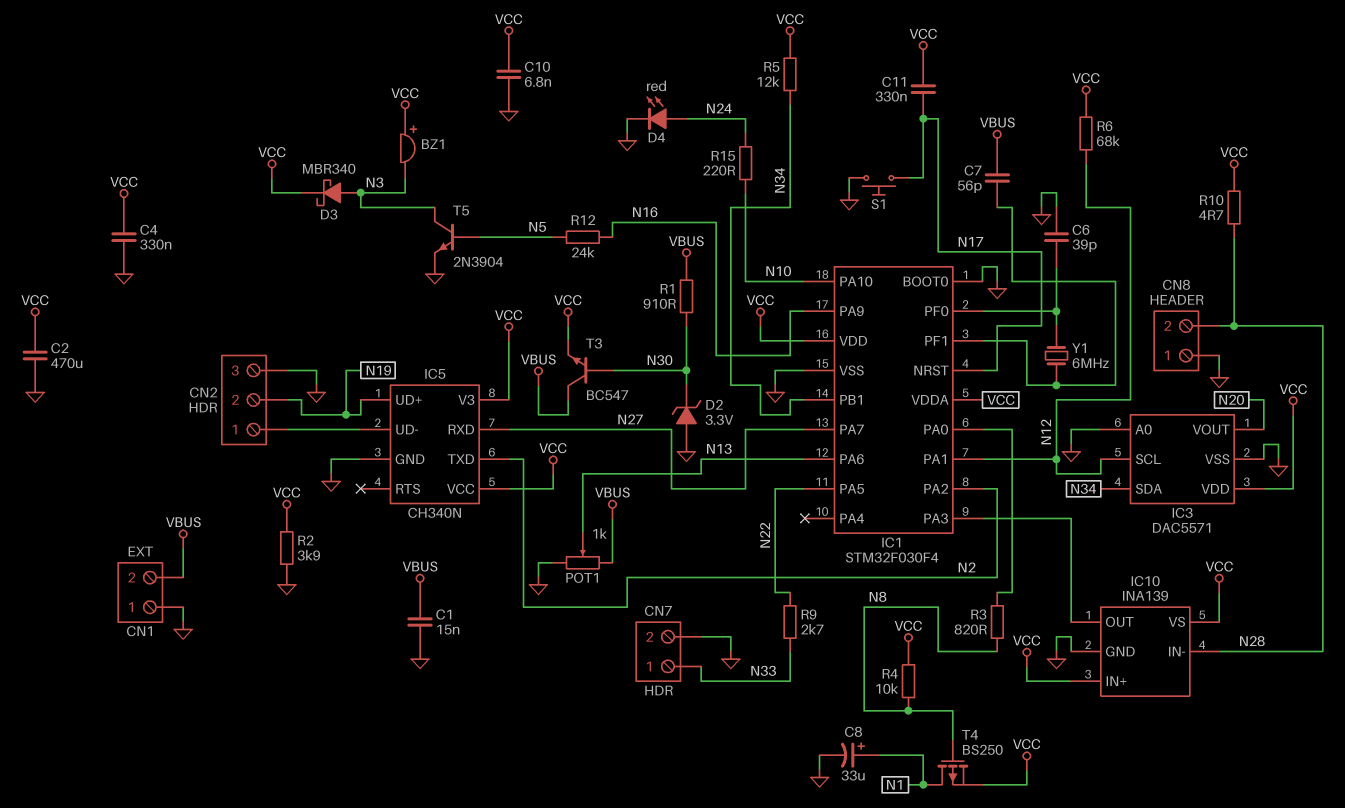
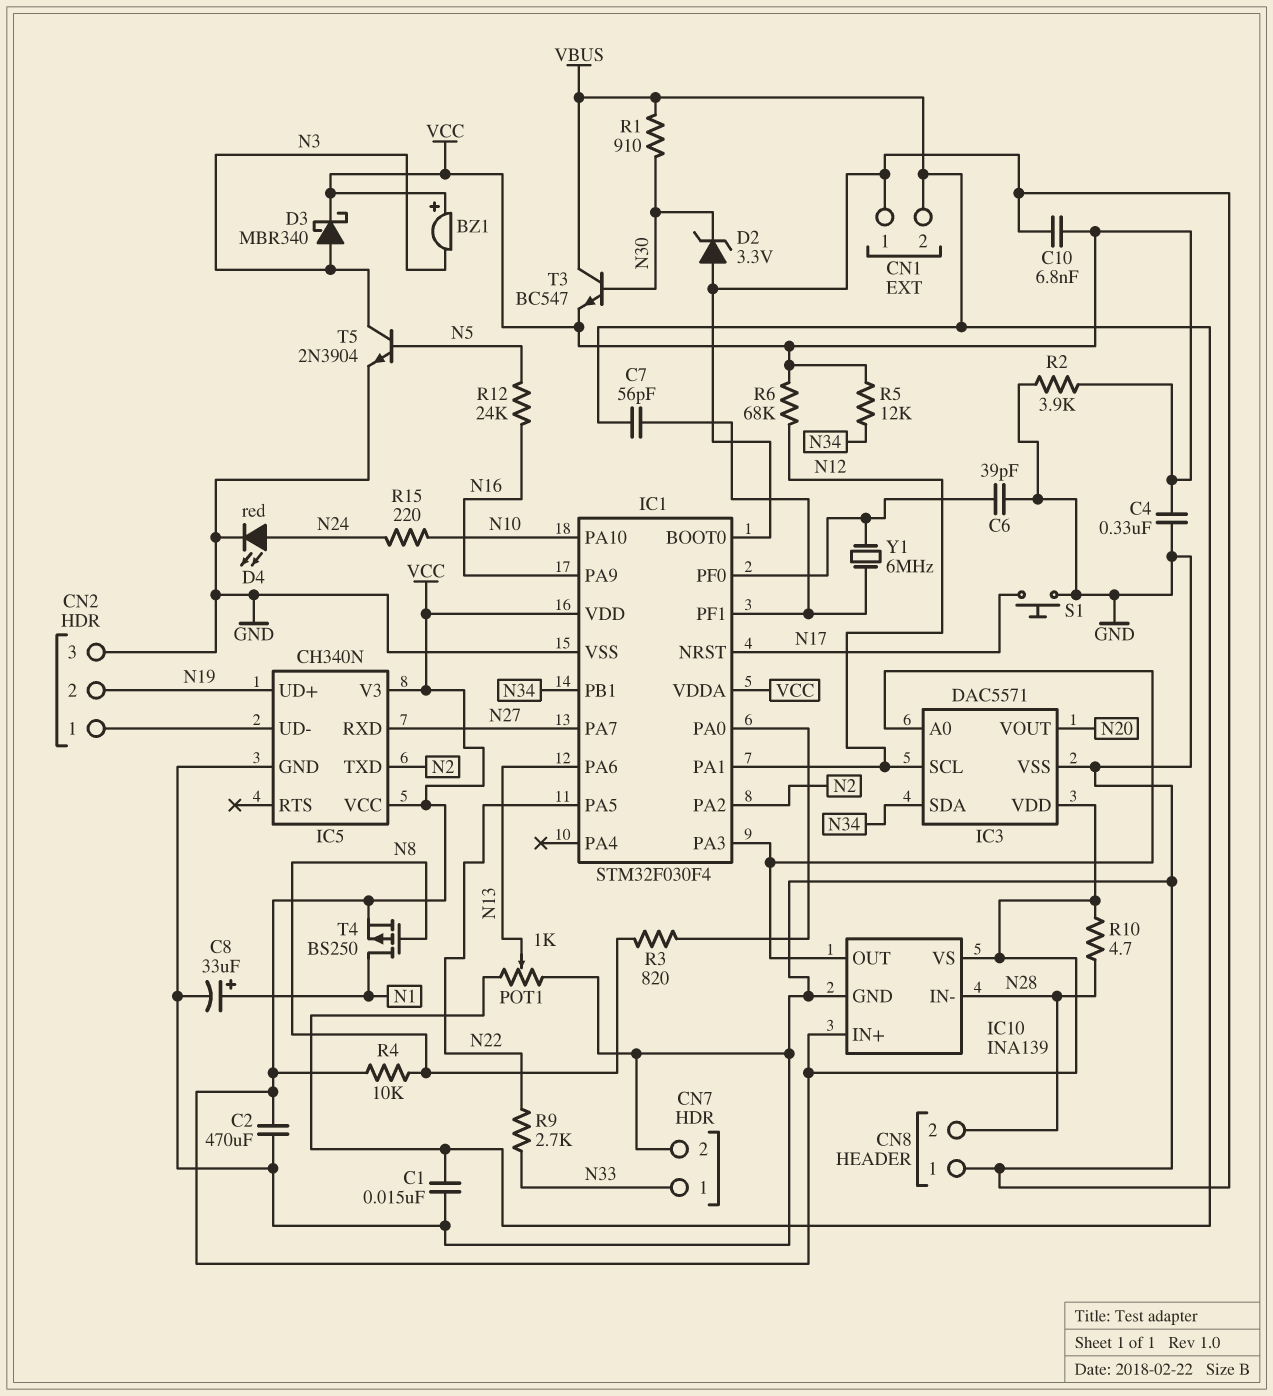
C11: 330nF (N17, VCC) -> none
IC3 pin A0: GND -> IC1/PA3

